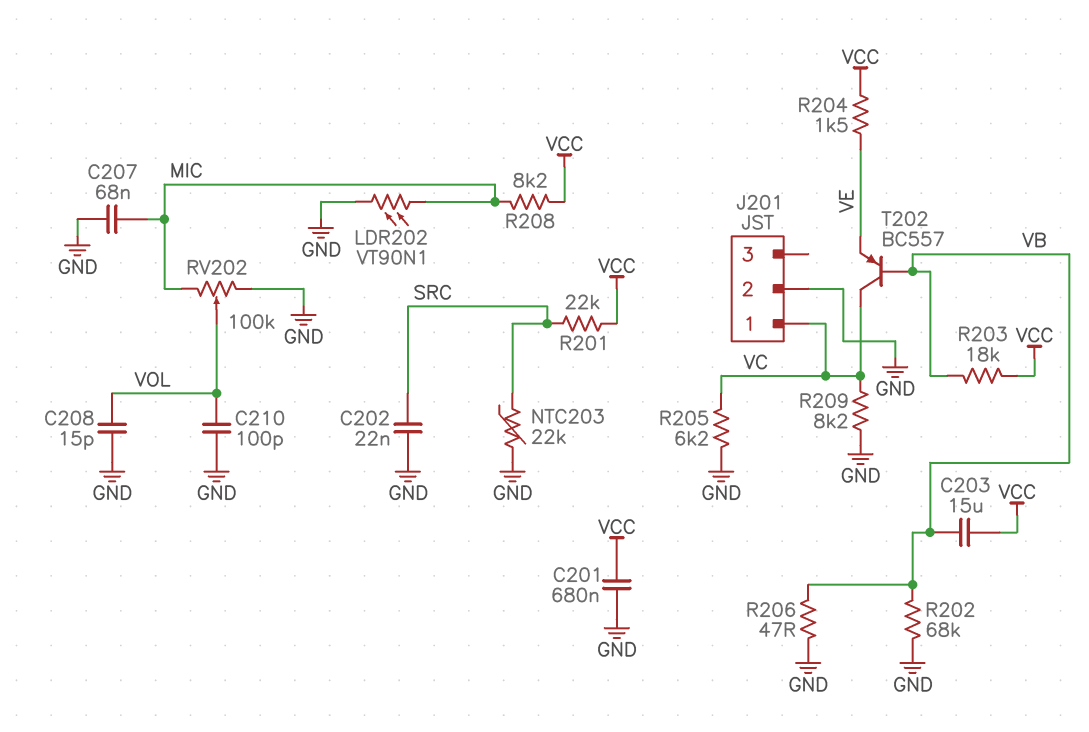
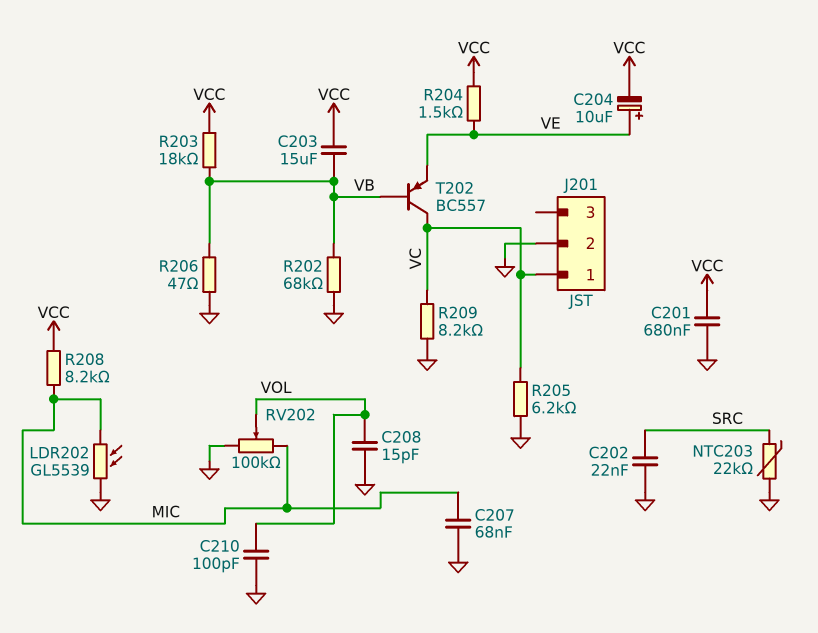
C204: none -> 10uF (plus VE, minus VCC)
LDR202: VT90N1 (GND, MIC) -> GL5539 (GND, MIC)
R201: 22k (SRC, VCC) -> none

